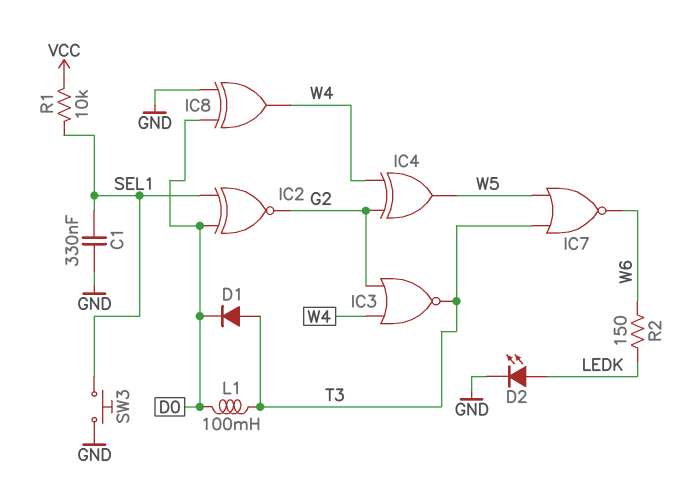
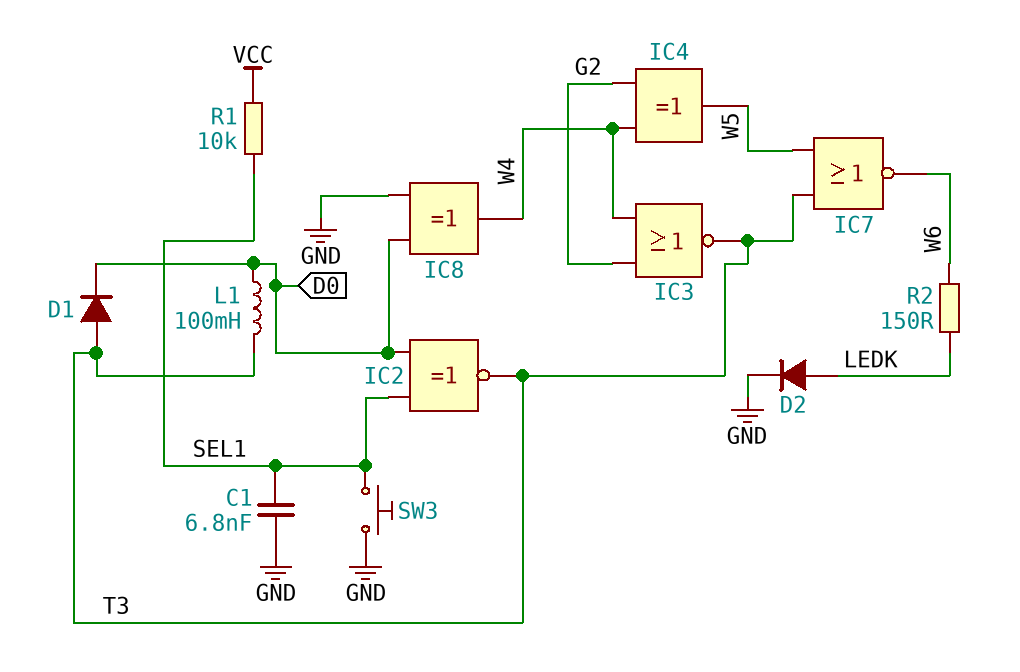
C1: 330nF (GND, SEL1) -> 6.8nF (GND, SEL1)
D2: LED (A LEDK, K GND) -> diode (A LEDK, K GND)
IC2: XNOR (in D0, in SEL1, out G2) -> XNOR (in D0, in SEL1, out T3)

